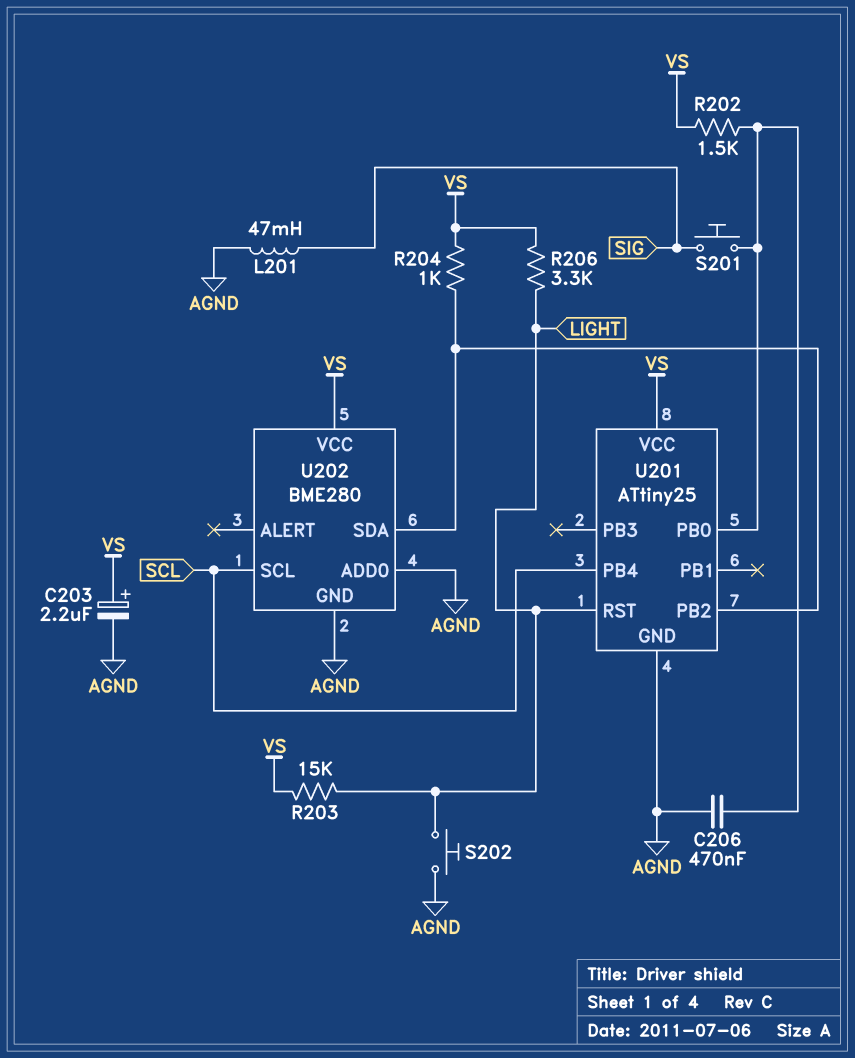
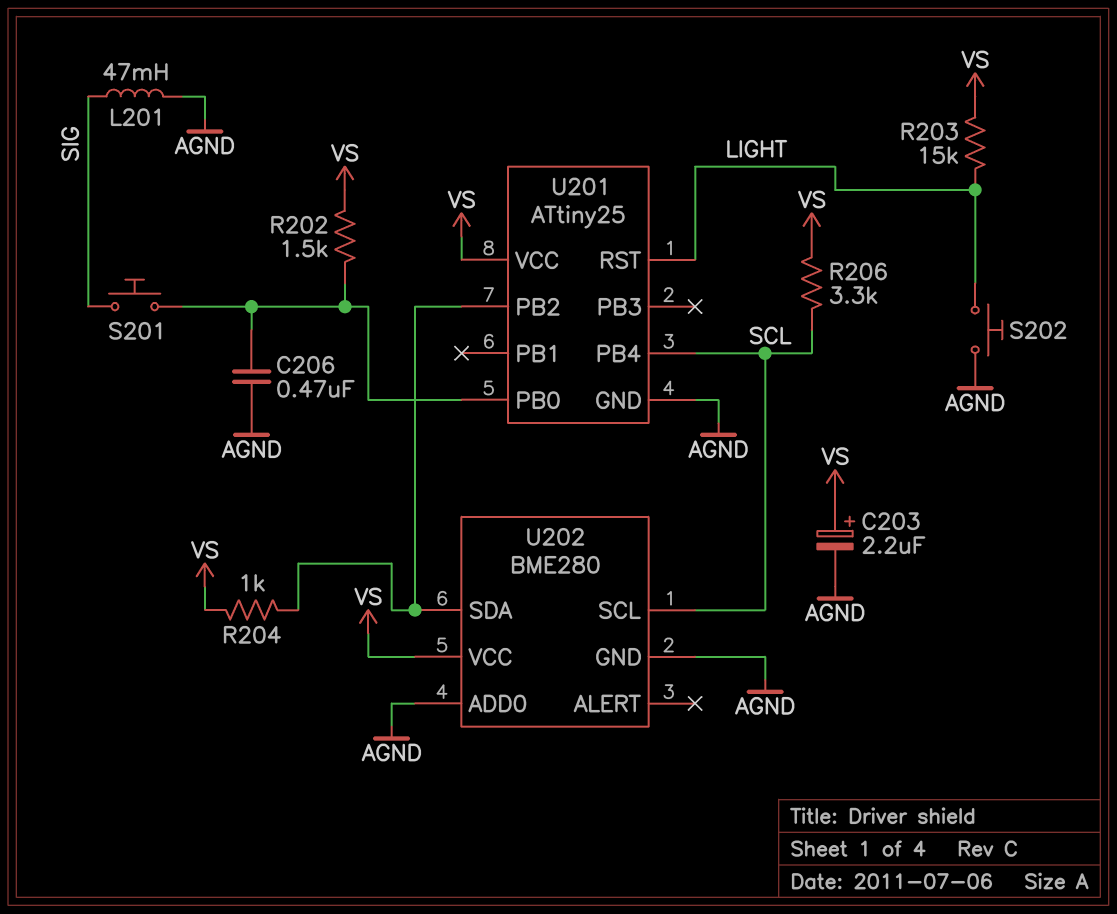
R206: 3.3k (LIGHT, VS) -> 3.3k (SCL, VS)

